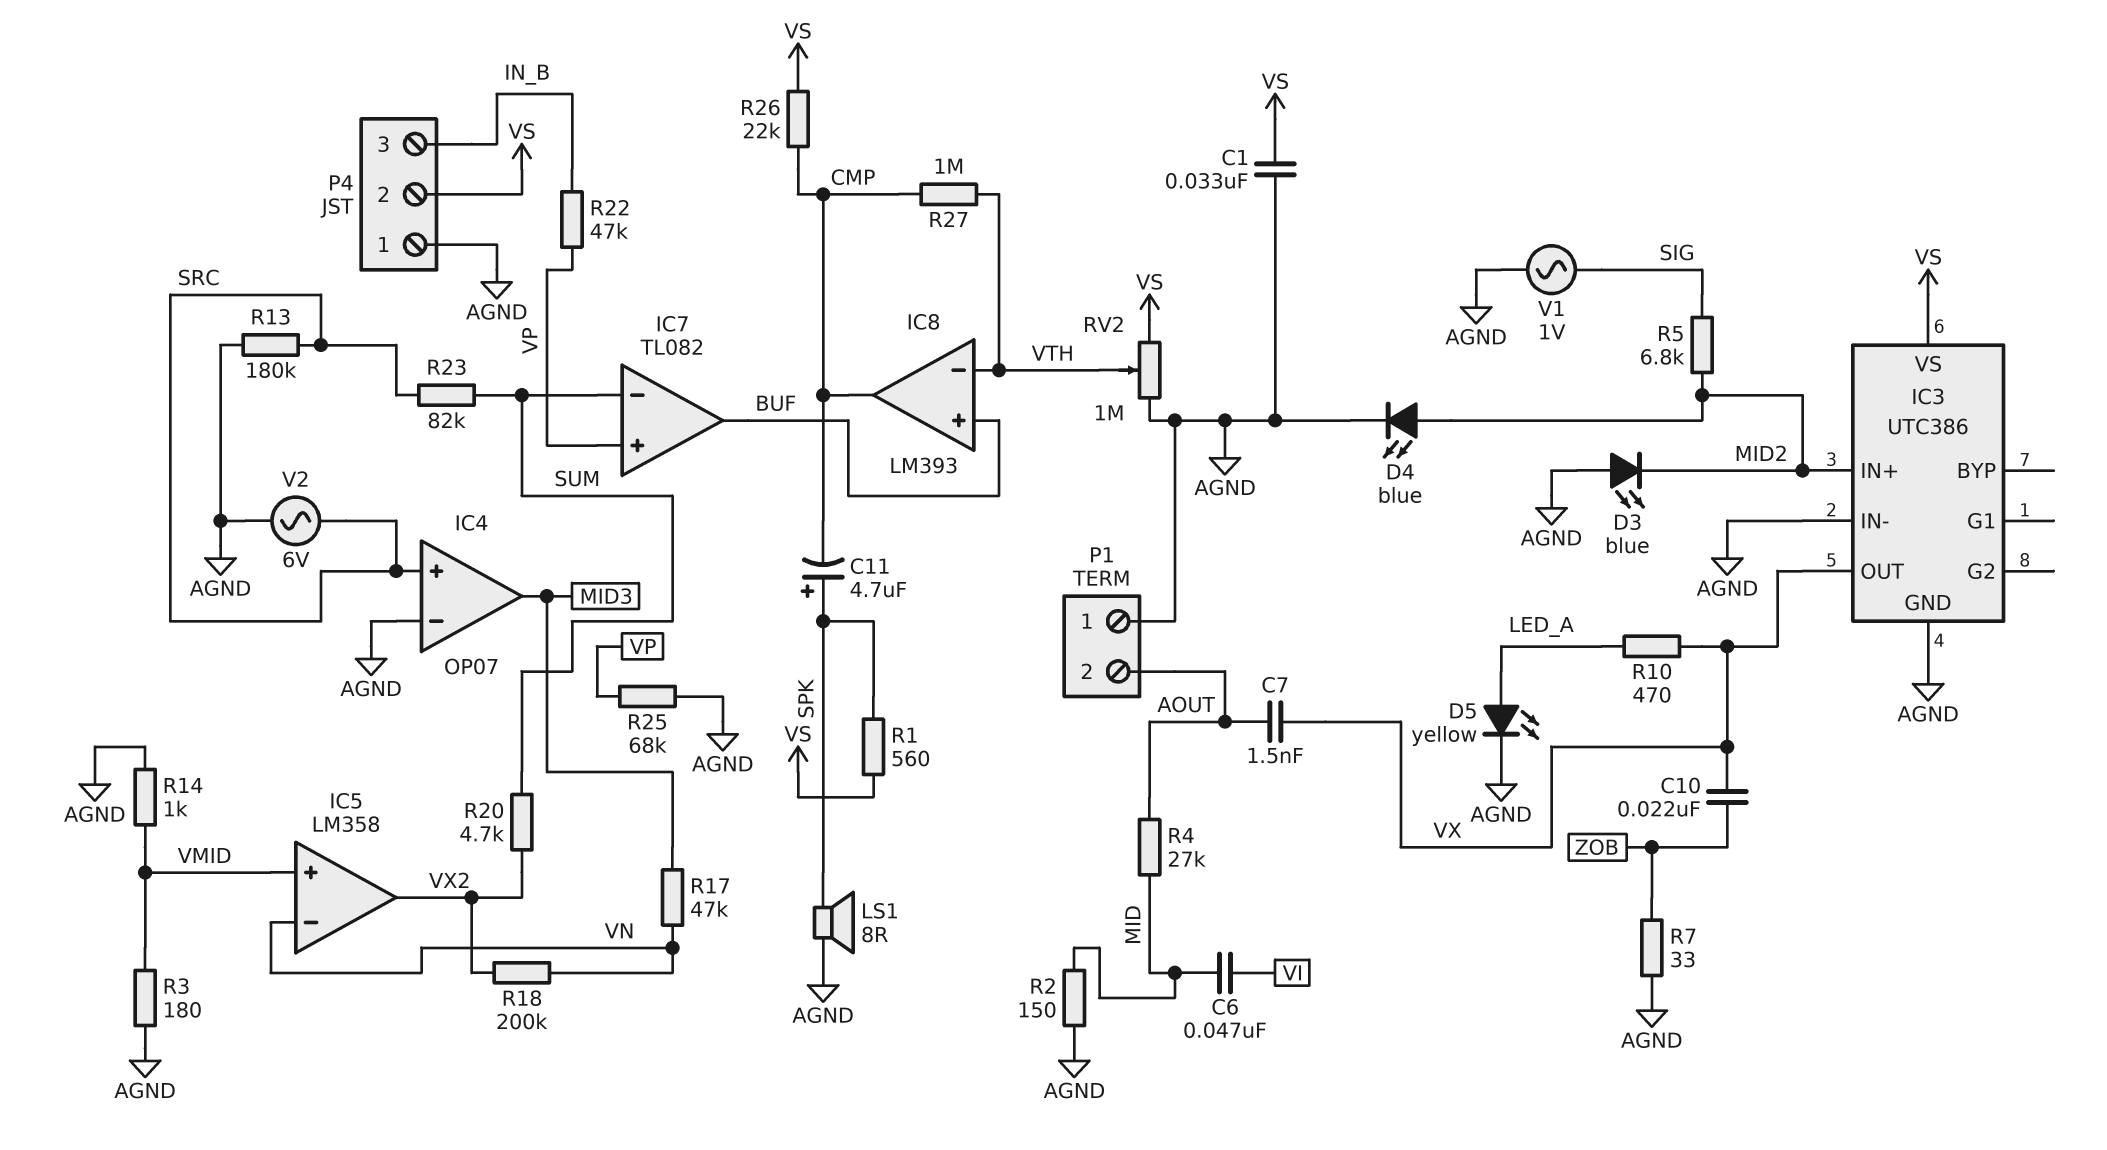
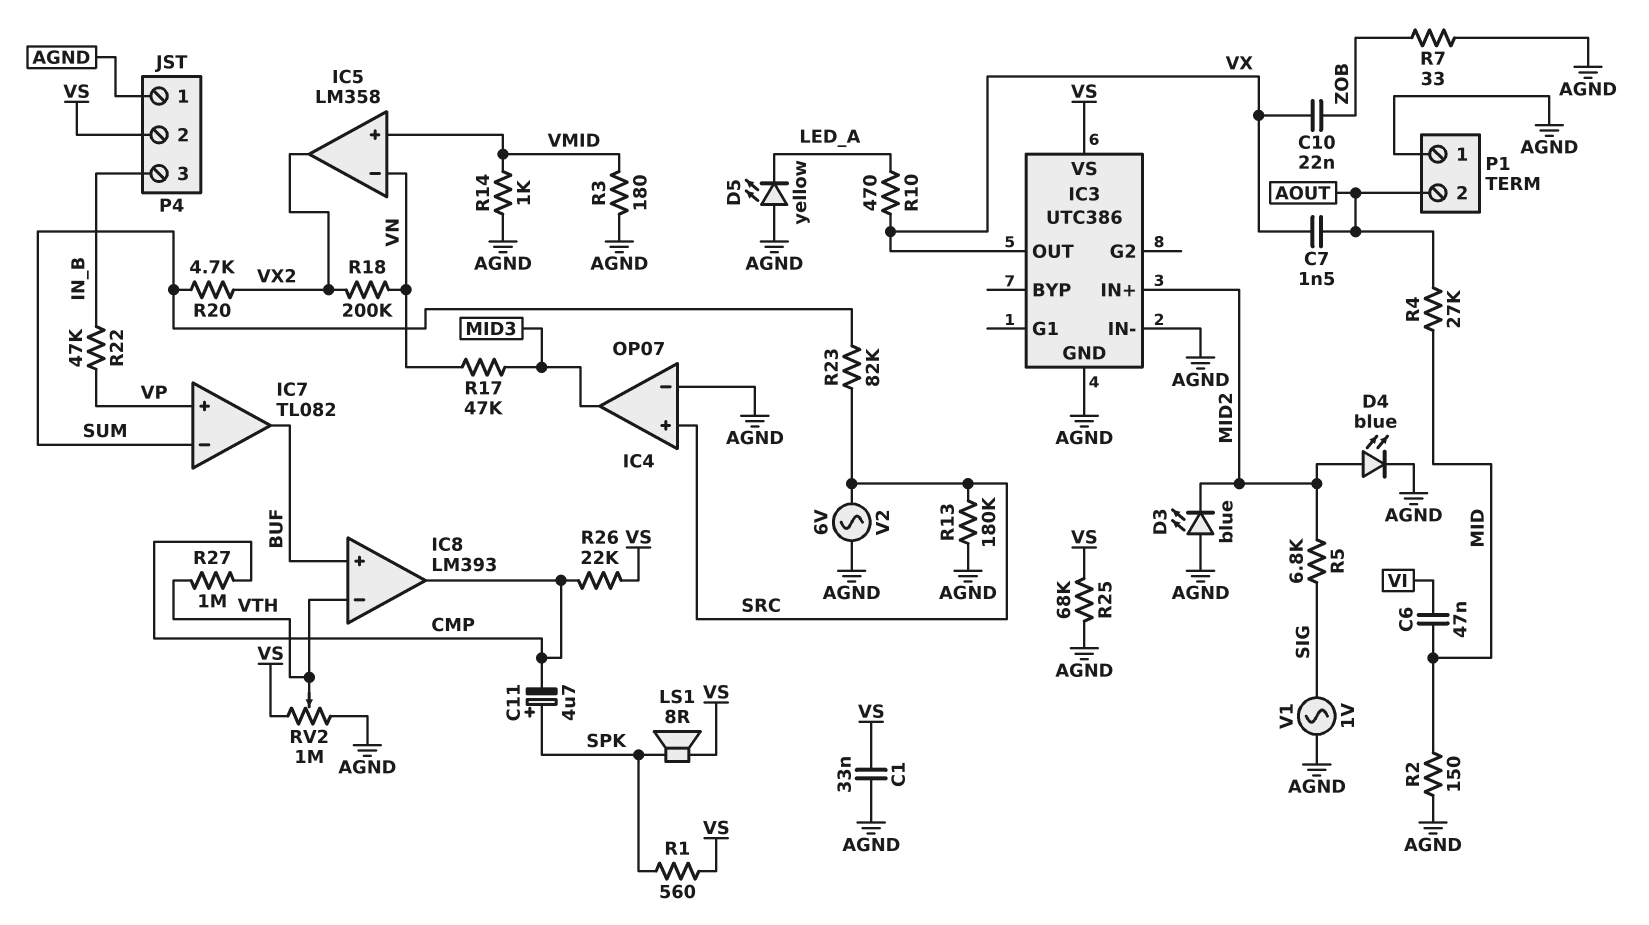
D5: LED yellow (A LED_A, K AGND) -> LED yellow (A AGND, K LED_A)
LS1: speaker 8R (AGND, SPK) -> speaker 8R (SPK, VS)
R25: 68k (AGND, VP) -> 68k (AGND, VS)

